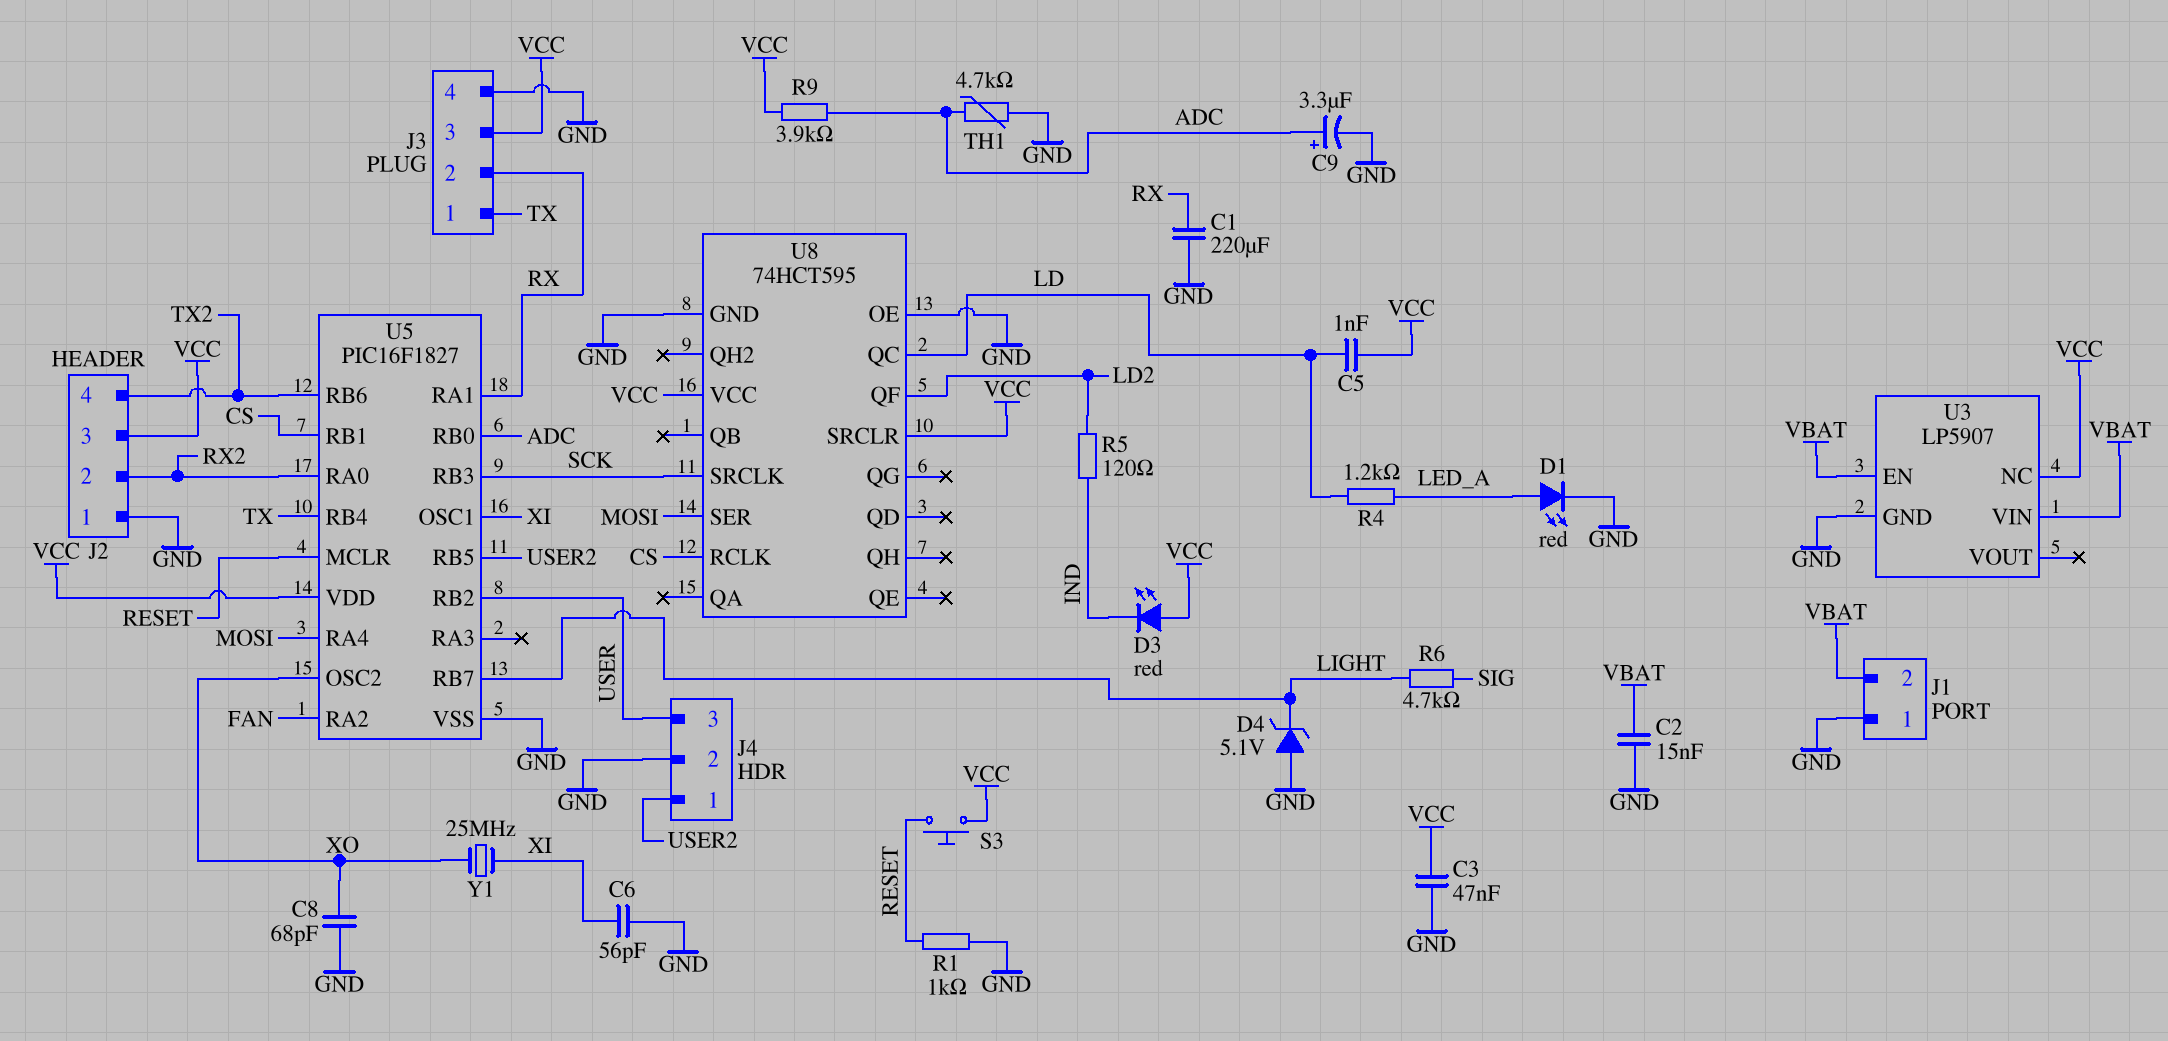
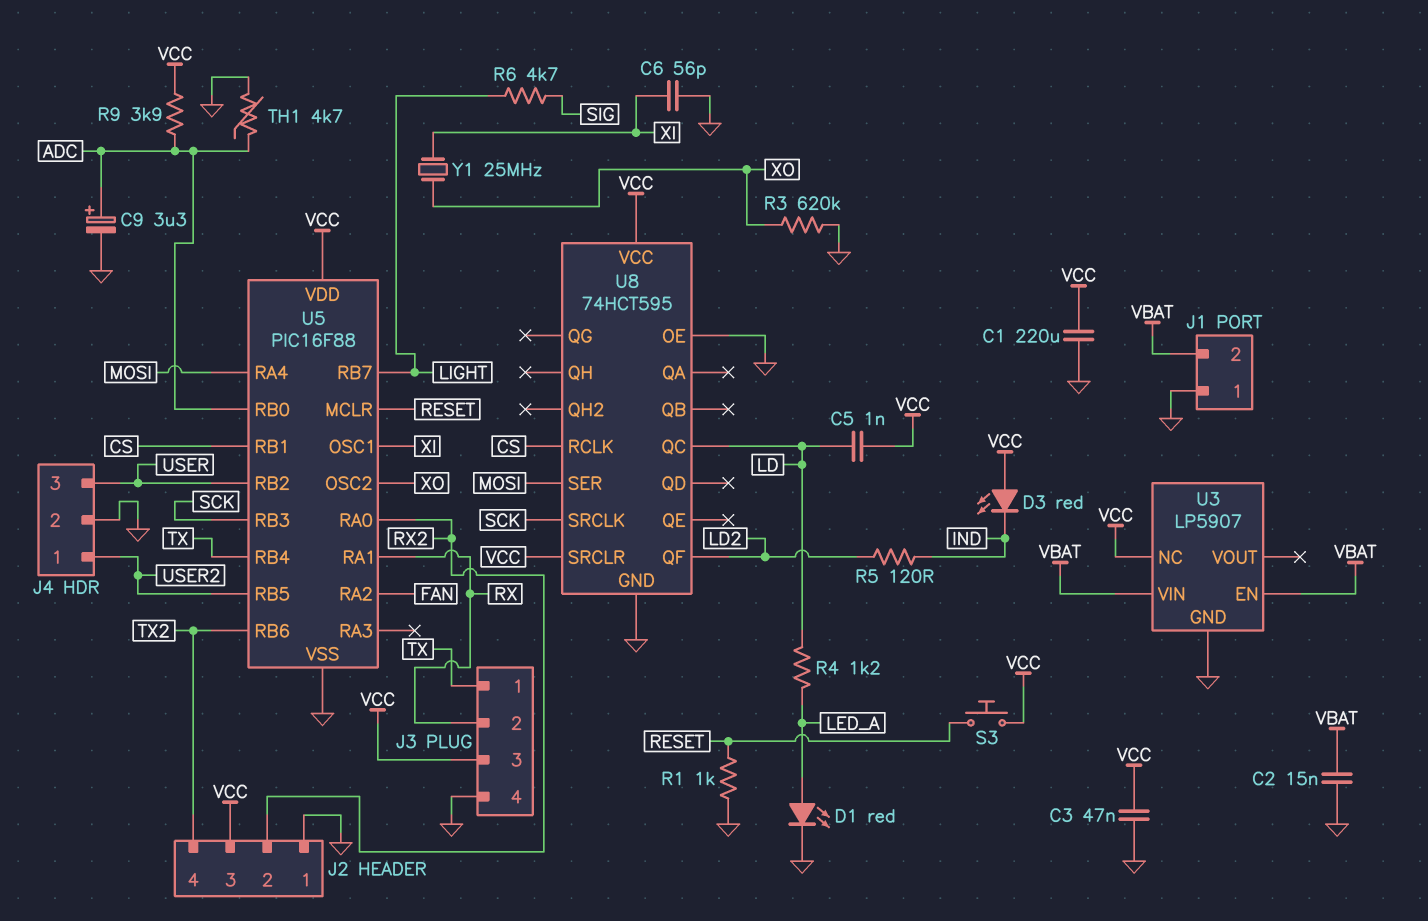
C1: 220uF (GND, RX) -> 220uF (GND, VCC)
C8: 68pF (GND, XO) -> none
D4: zener 5.1V (A GND, K LIGHT) -> none
R3: none -> 620k (GND, XO)
U5: PIC16F1827 -> PIC16F88

